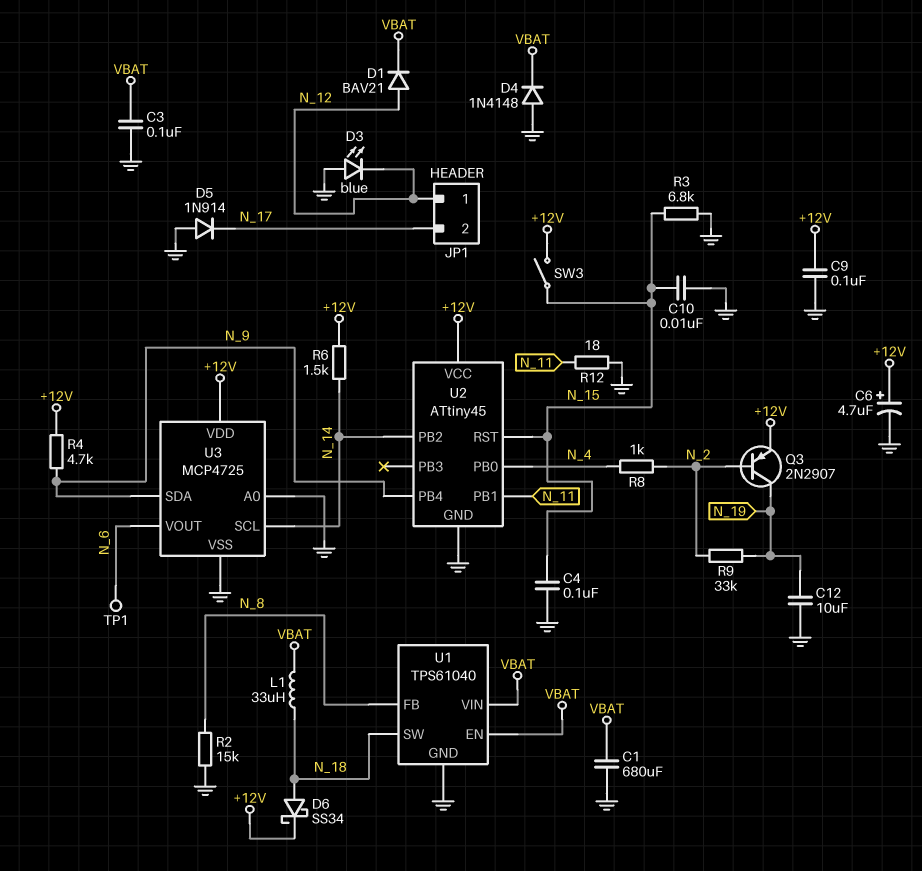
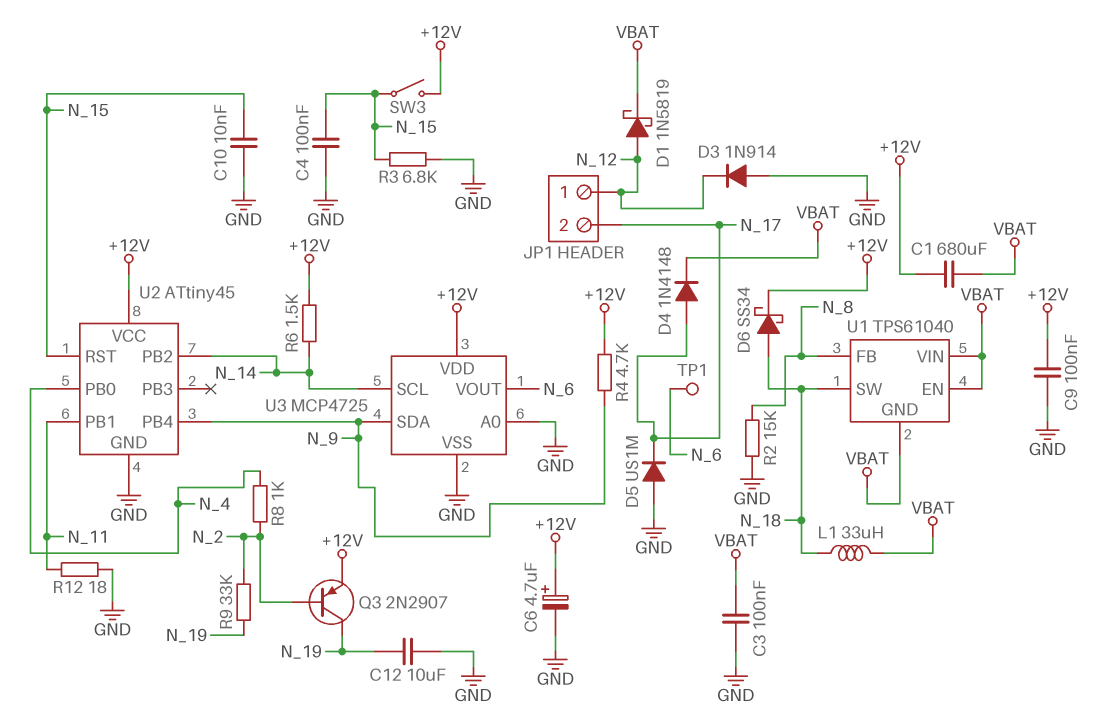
C1: 680uF (GND, VBAT) -> 680uF (+12V, VBAT)
D1: diode BAV21 (A N_12, K VBAT) -> schottky 1N5819 (A N_12, K VBAT)
D3: LED blue (A GND, K N_12) -> diode 1N914 (A GND, K N_12)
D4: diode 1N4148 (A GND, K VBAT) -> diode 1N4148 (A N_17, K VBAT)
D5: diode 1N914 (A GND, K N_17) -> diode US1M (A GND, K N_17)
U1 pin GND: GND -> VBAT

